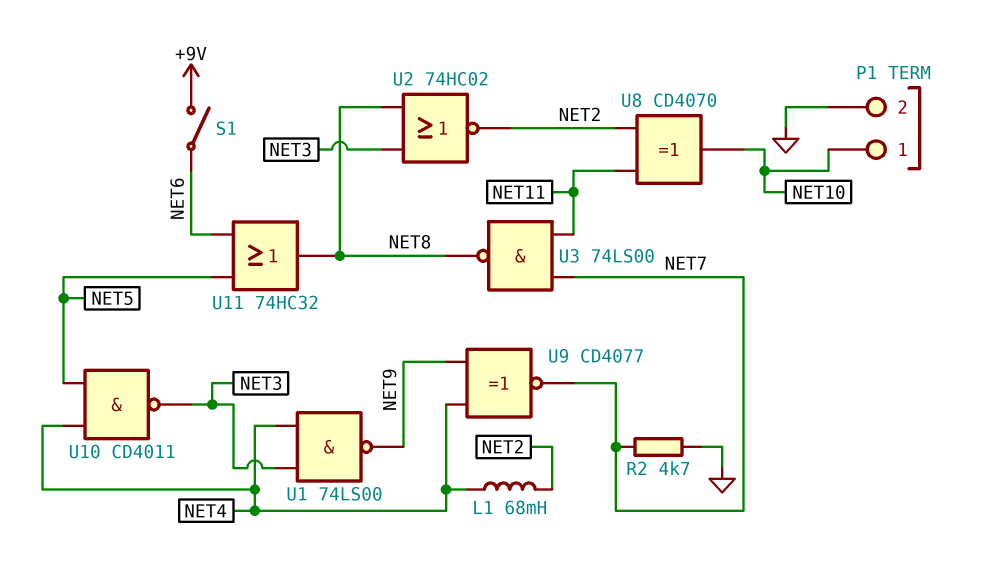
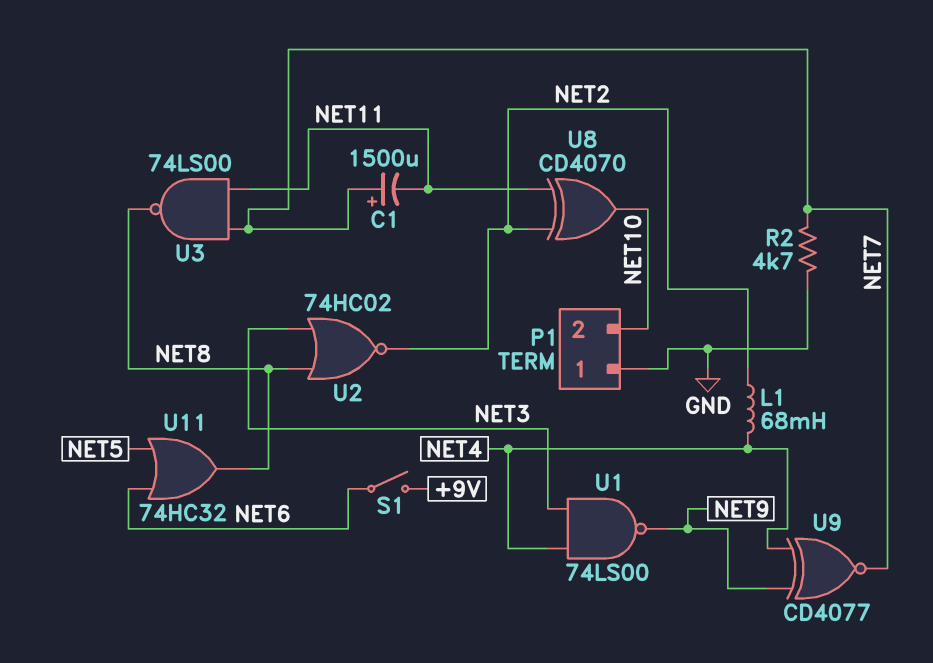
C1: none -> 1500uF (plus NET7, minus NET11)
P1 pin 1: NET10 -> GND
P1 pin 2: GND -> NET10
U10: NAND CD4011 (in NET4, in NET5, out NET3) -> none

